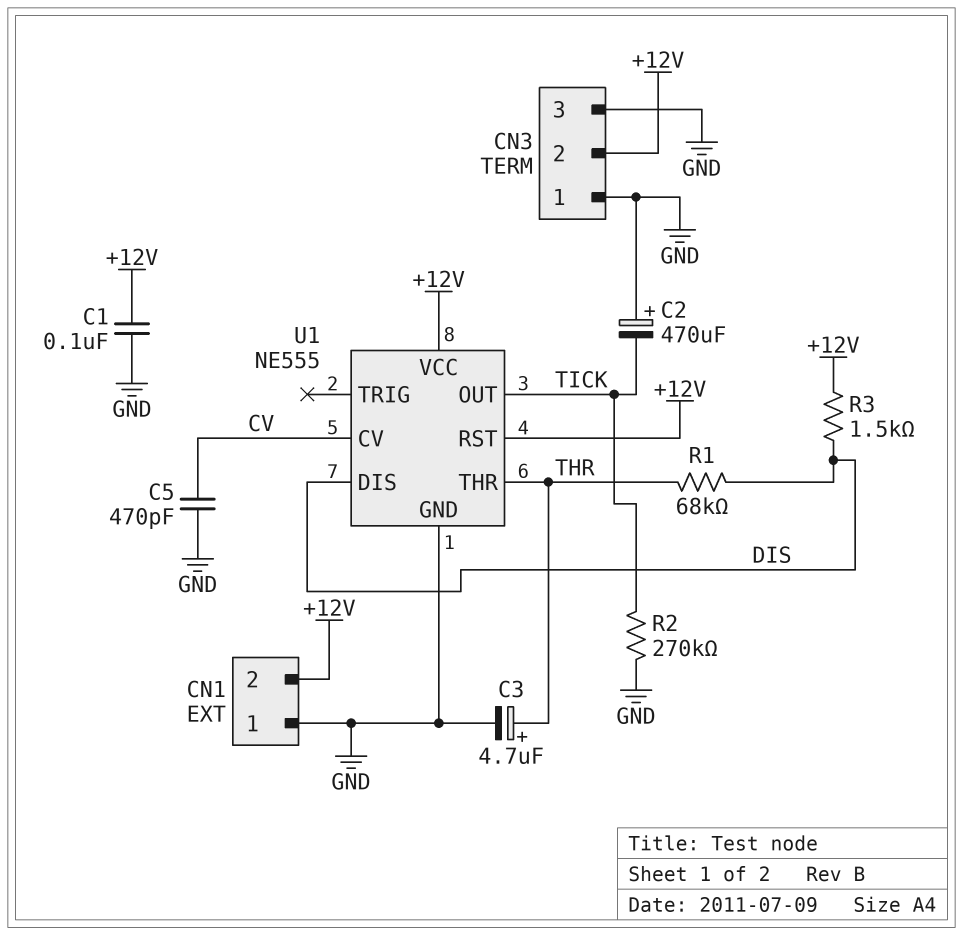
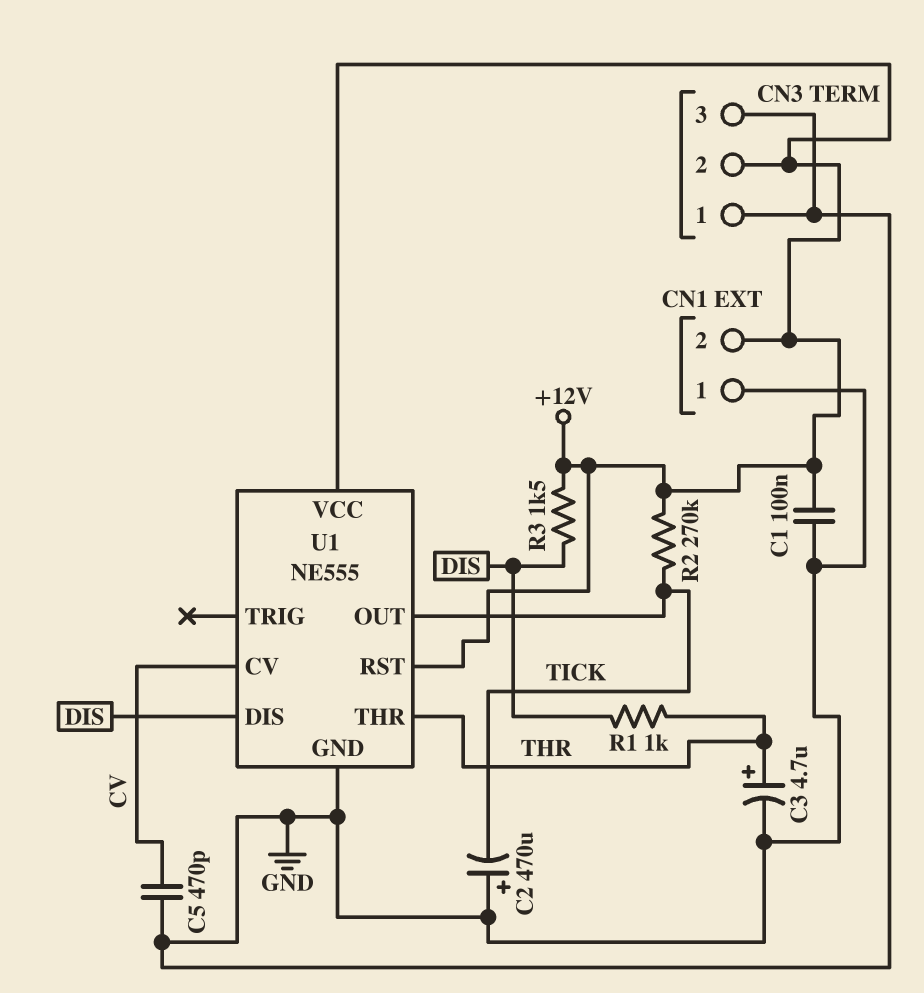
R1: 68k (DIS, THR) -> 1k (DIS, THR)
R2: 270k (GND, TICK) -> 270k (+12V, TICK)

